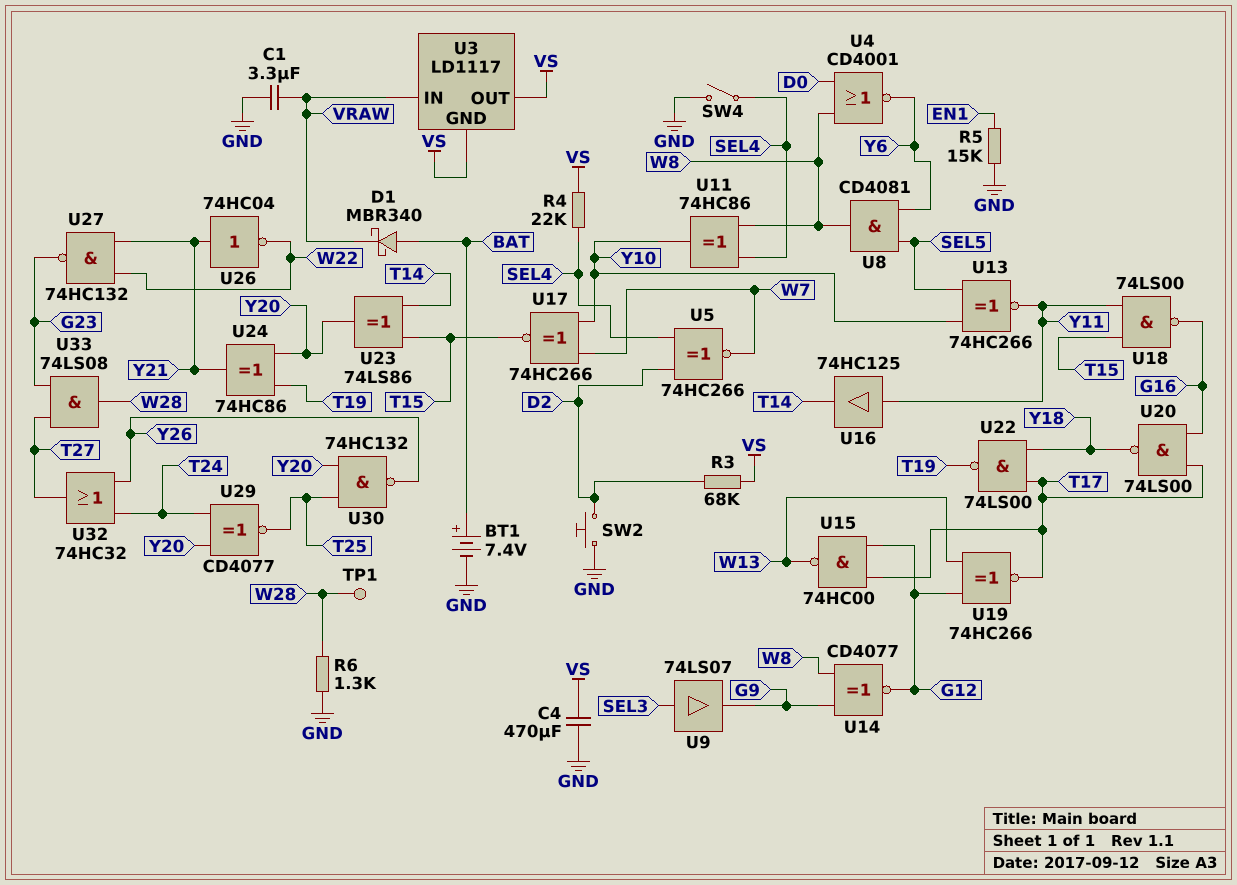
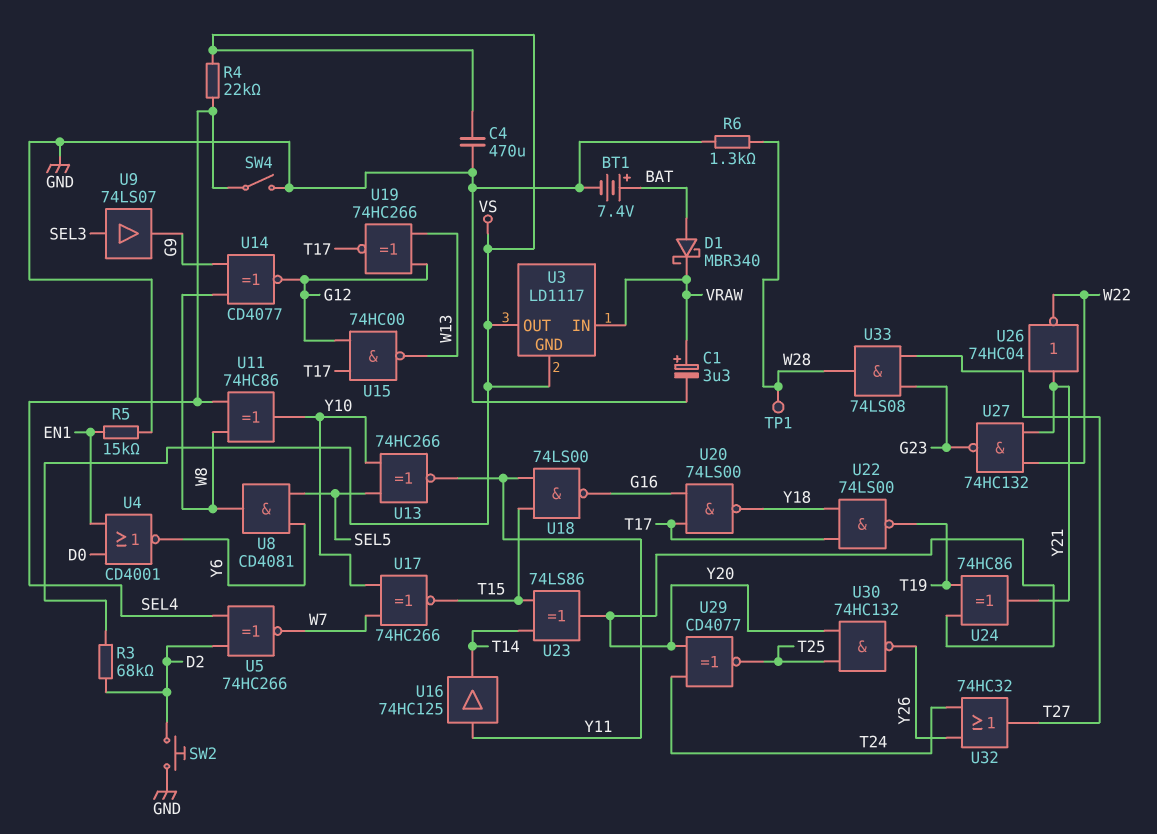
C1: 3.3uF (GND, VRAW) -> 3.3uF (plus VRAW, minus GND)
U4: NOR CD4001 (in D0, in W8, out Y6) -> NOR CD4001 (in D0, in EN1, out Y6)

